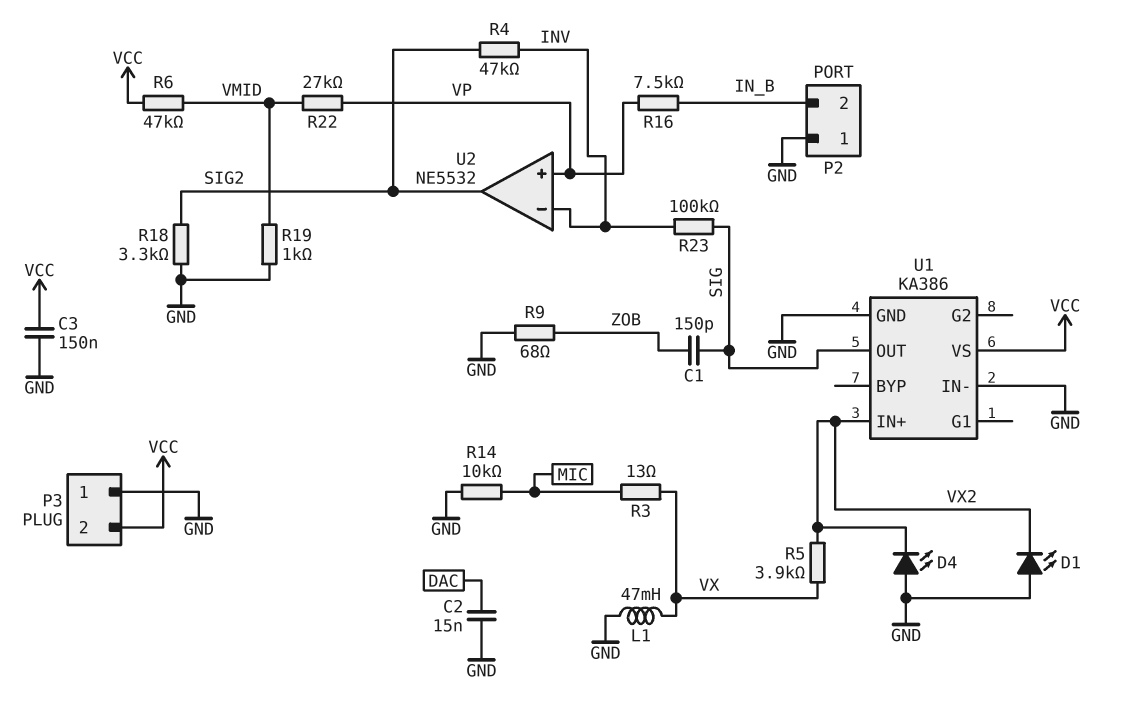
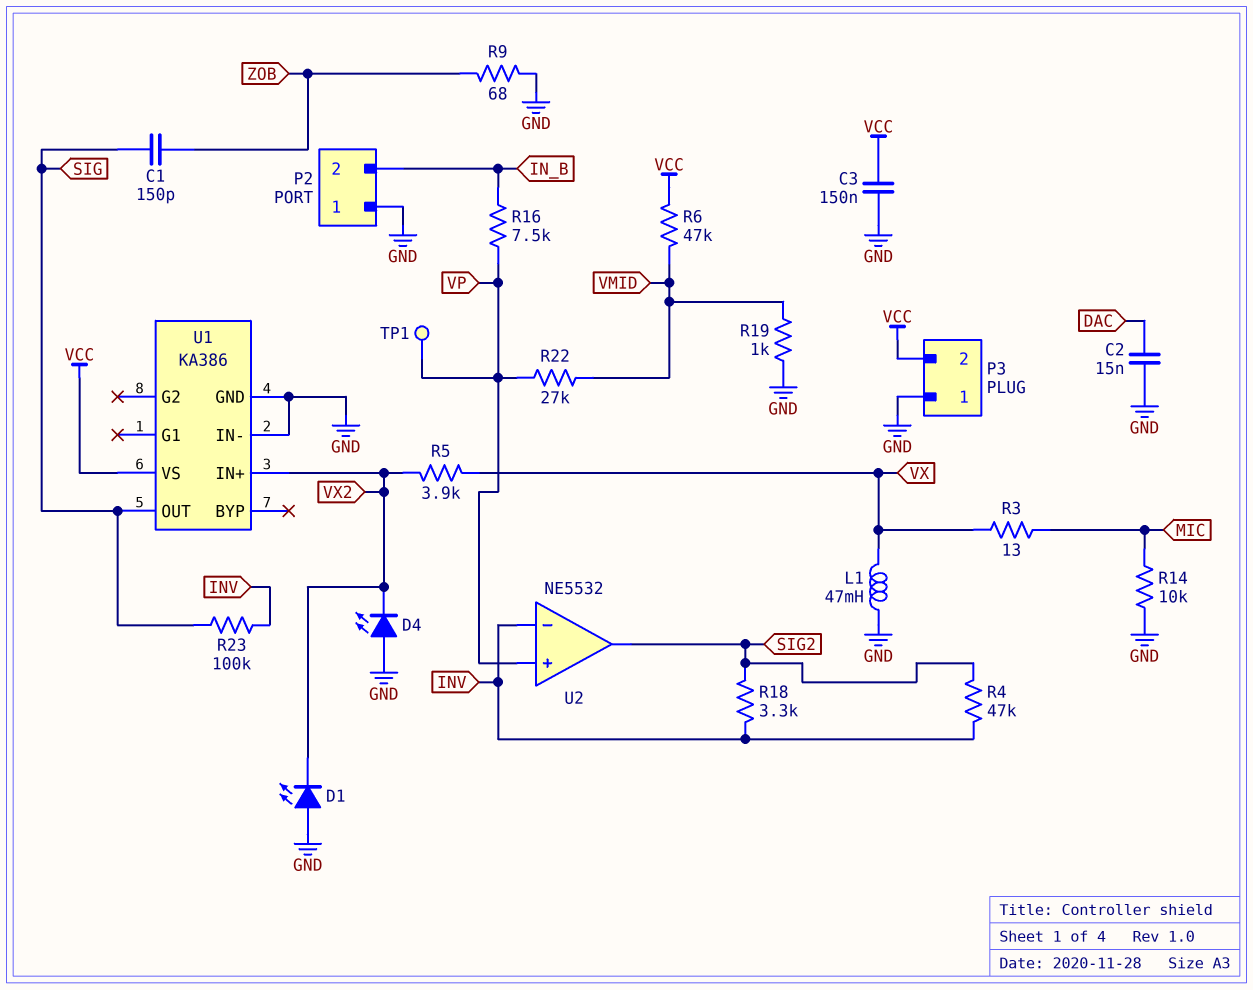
R18: 3.3k (GND, SIG2) -> 3.3k (INV, SIG2)
TP1: none -> test point (VP)

